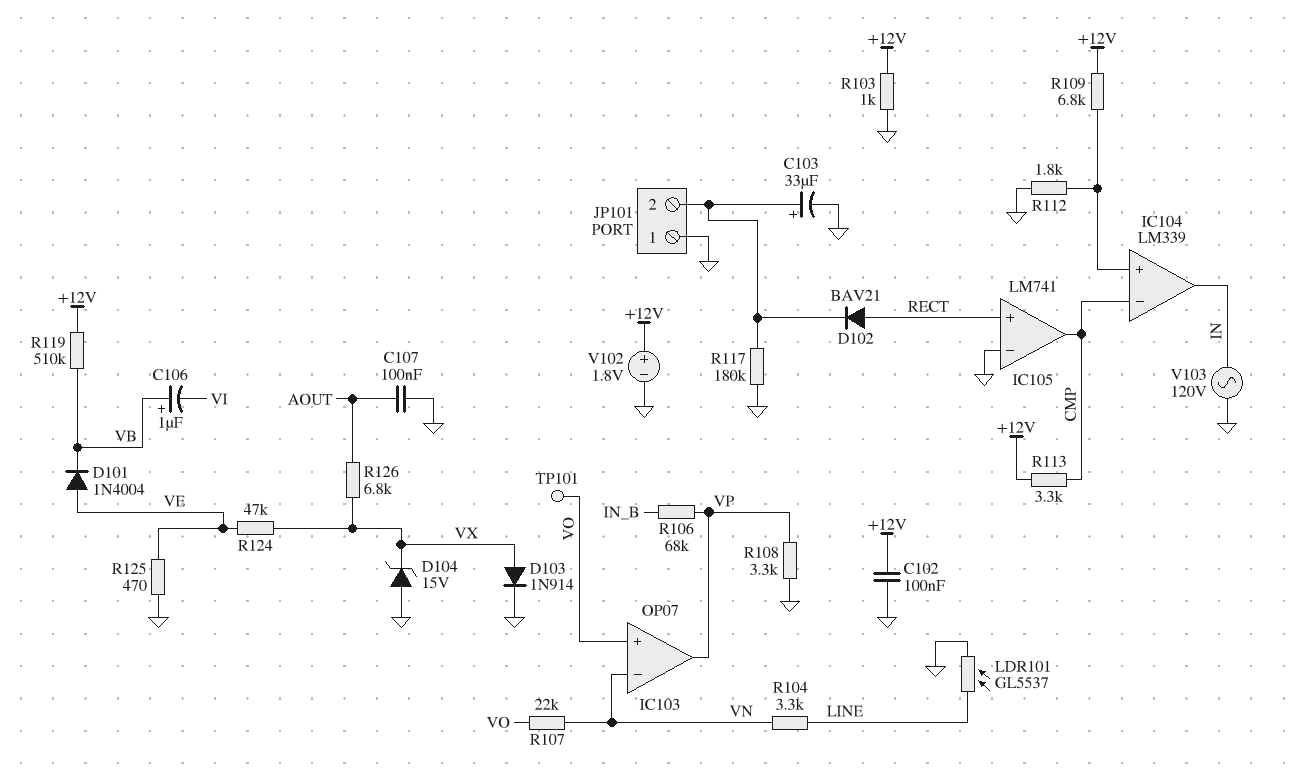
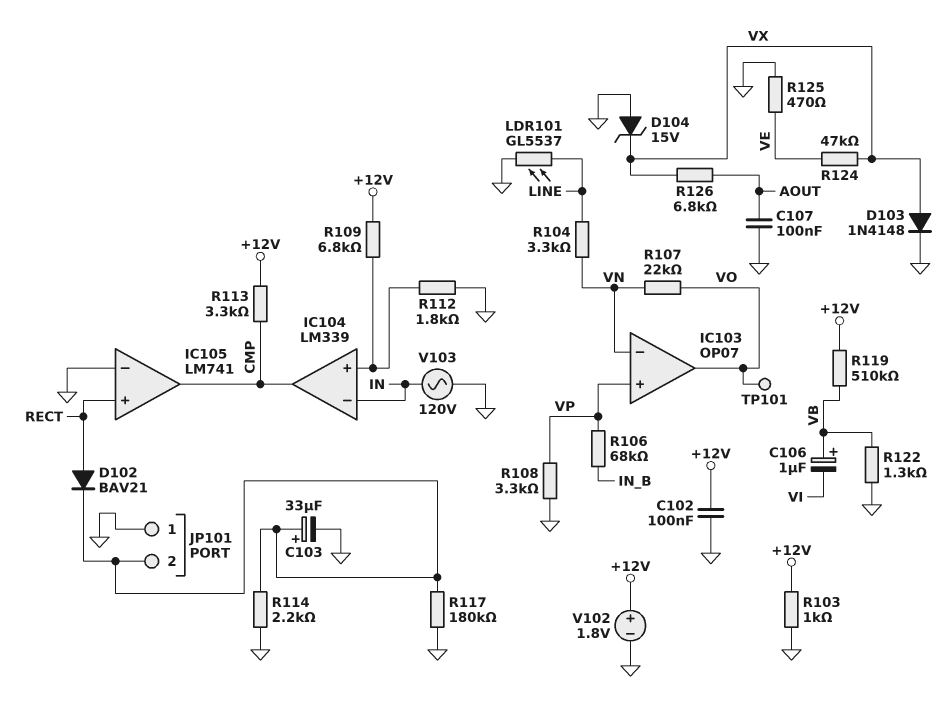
D101: diode 1N4004 (A VE, K VB) -> none
D103: diode 1N914 (A VX, K GND) -> diode 1N4148 (A VX, K GND)
IC103 pin in+: VO -> VP
IC103 pin out: VP -> VO
IC104 pin in-: CMP -> IN
IC104 pin out: IN -> CMP
R114: none -> 2.2k (GND, JP101/2)
R122: none -> 1.3k (GND, VB)

